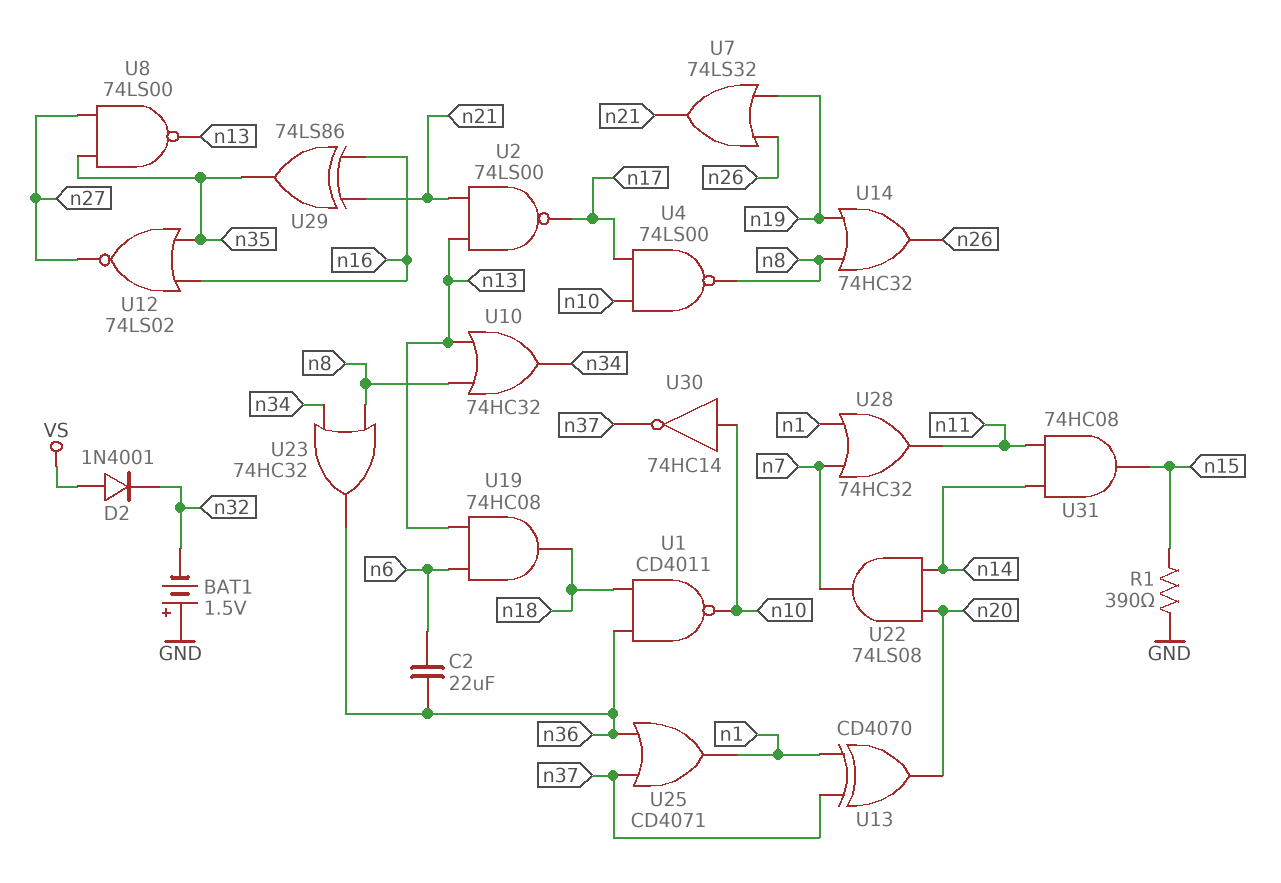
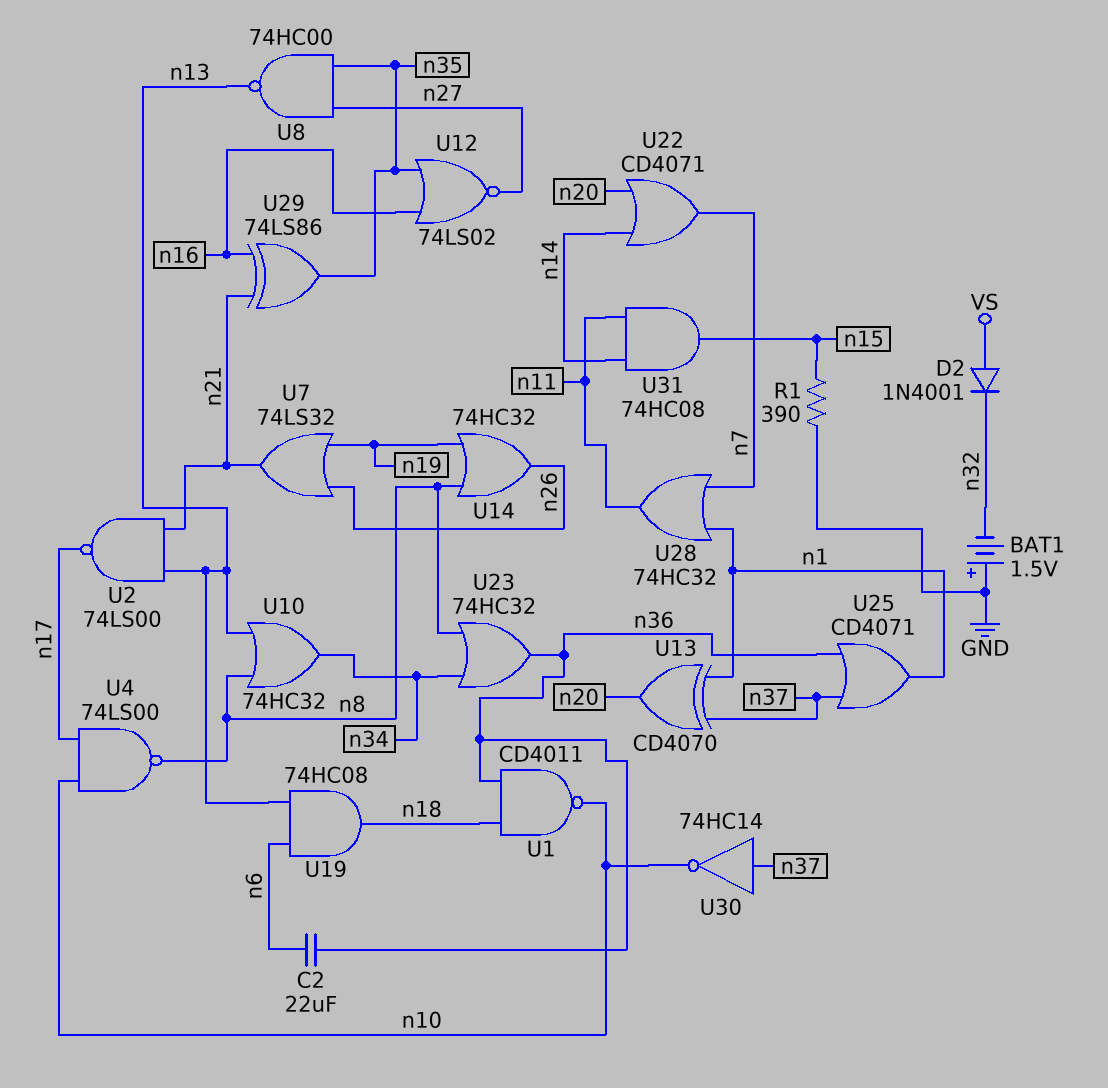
U8: NAND 74LS00 (in n27, in n35, out n13) -> NAND 74HC00 (in n27, in n35, out n13)
U22: AND 74LS08 (in n14, in n20, out n7) -> OR CD4071 (in n14, in n20, out n7)
U30: NOT 74HC14 (in n10, out n37) -> NOT 74HC14 (in n37, out n10)

